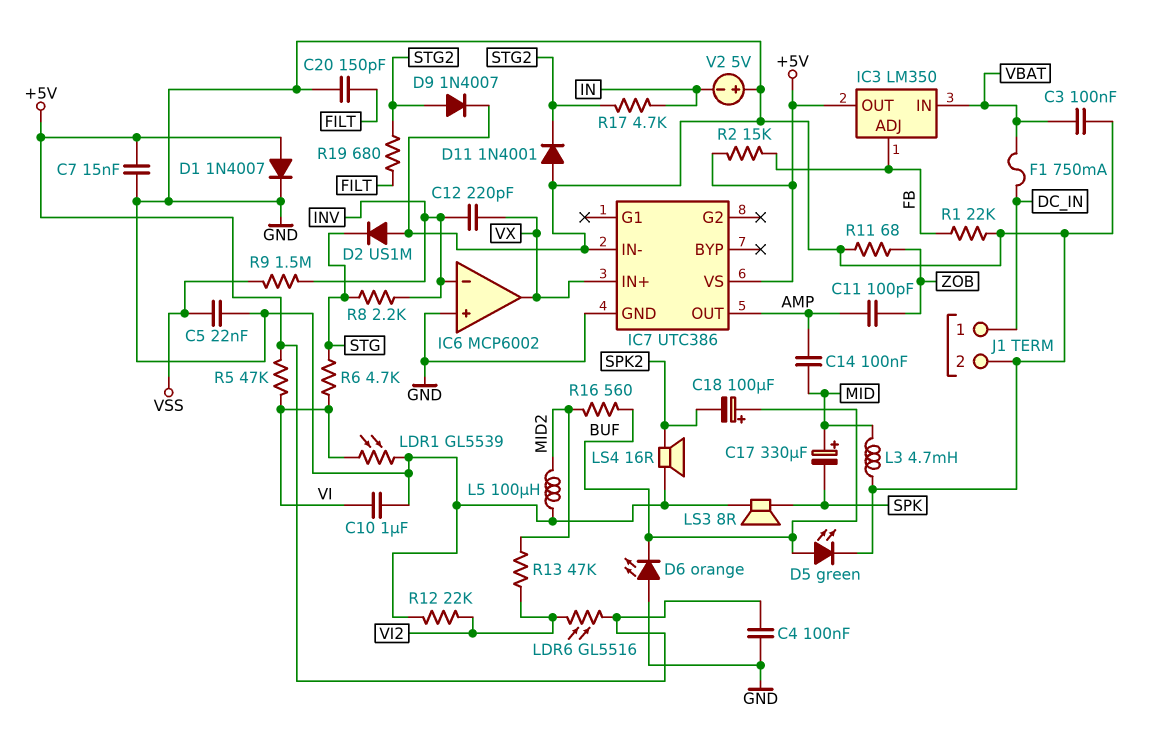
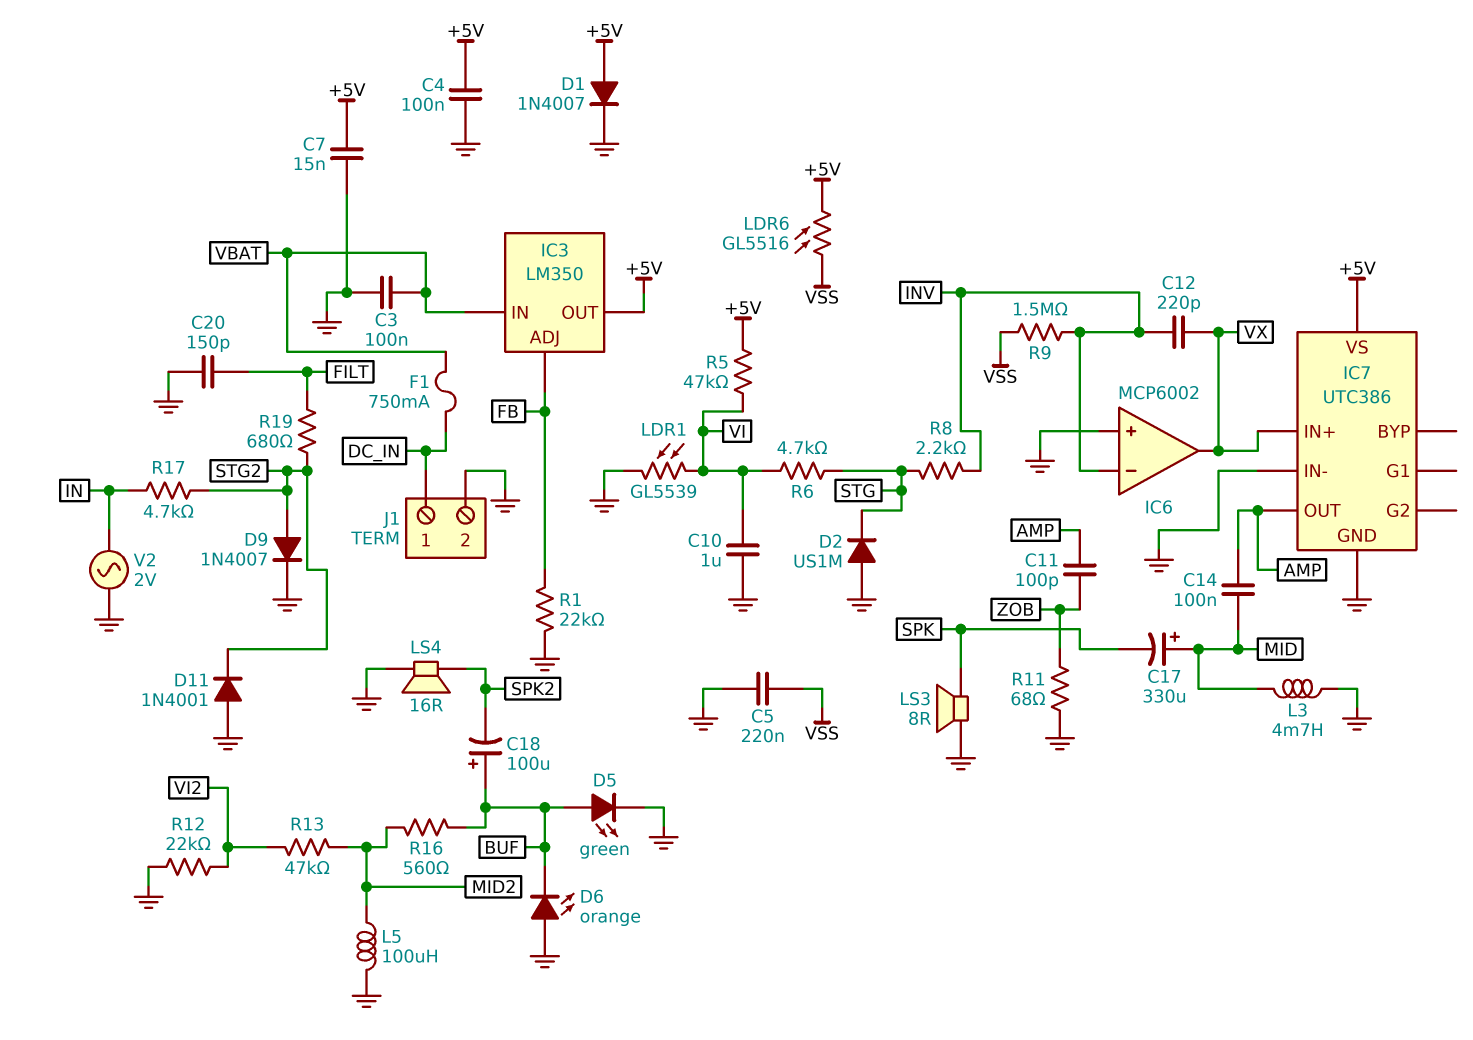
C5: 22nF (GND, VSS) -> 220nF (GND, VSS)
LDR6: GL5516 (+5V, VI2) -> GL5516 (+5V, VSS)
R2: 15k (+5V, FB) -> none
V2: 5V (plus GND, minus IN) -> AC 2V (GND, IN)

